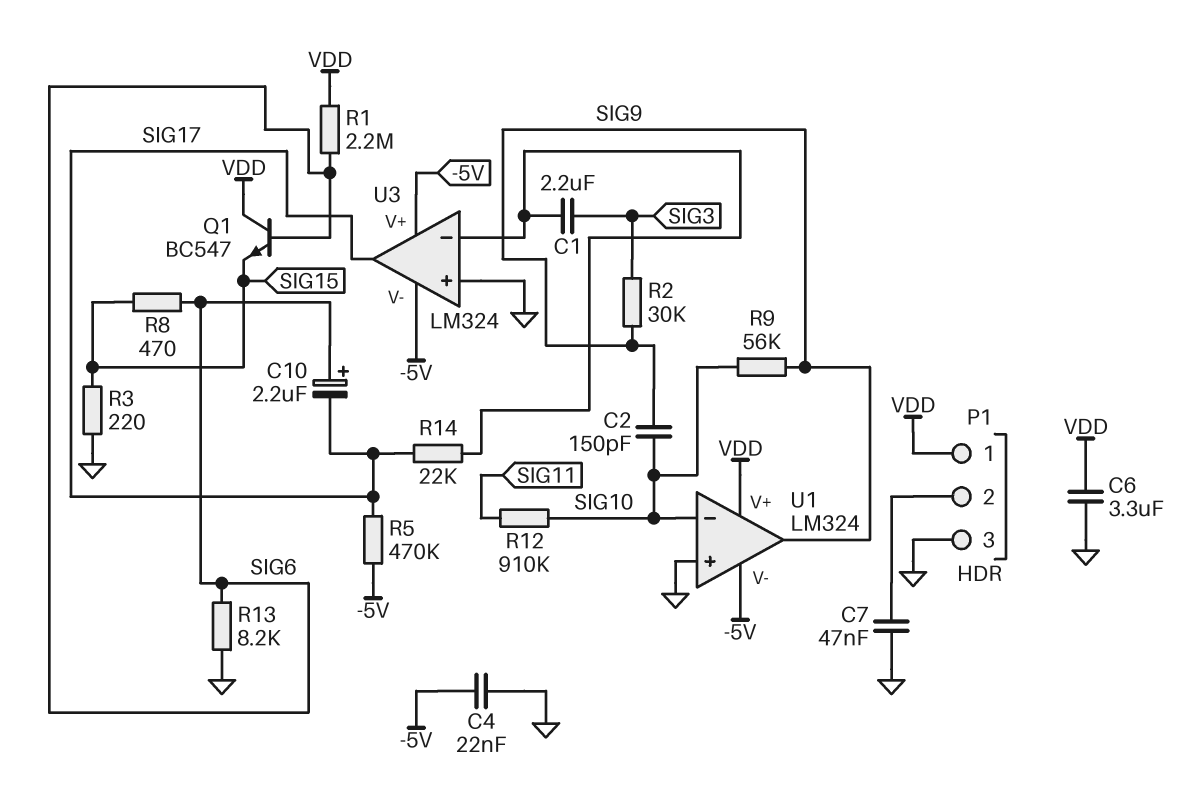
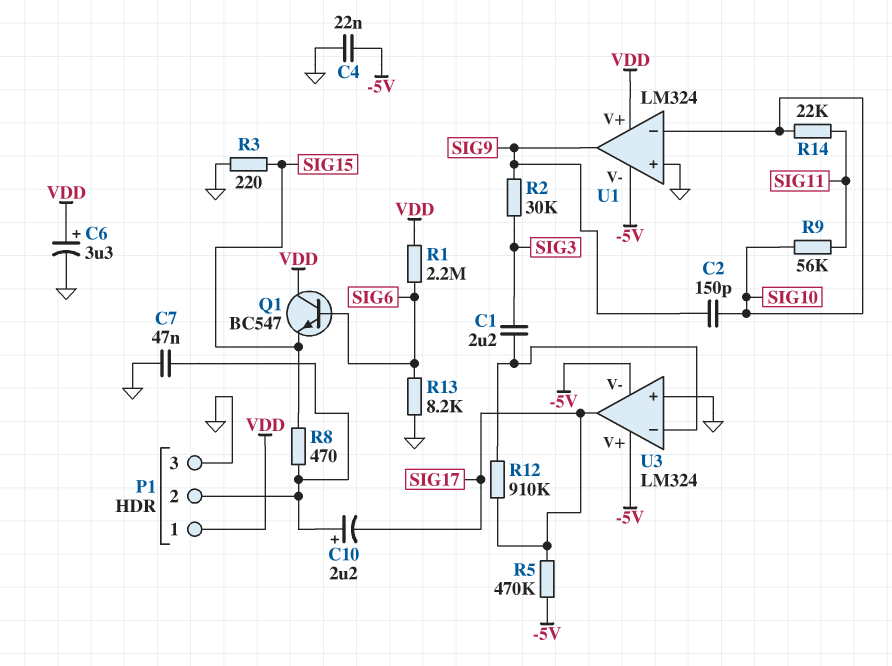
C6: 3.3uF (GND, VDD) -> 3.3uF (plus VDD, minus GND)
C10: 2.2uF (plus SIG6, minus SIG17) -> 2.2uF (plus P1/2, minus SIG17)
R8: 470 (SIG6, SIG15) -> 470 (P1/2, SIG15)
R9: 56k (SIG9, SIG10) -> 56k (SIG10, SIG11)
R12: 910k (SIG10, SIG11) -> 910k (SIG17, U3/in-)
R14: 22k (SIG17, U3/in-) -> 22k (SIG10, SIG11)

